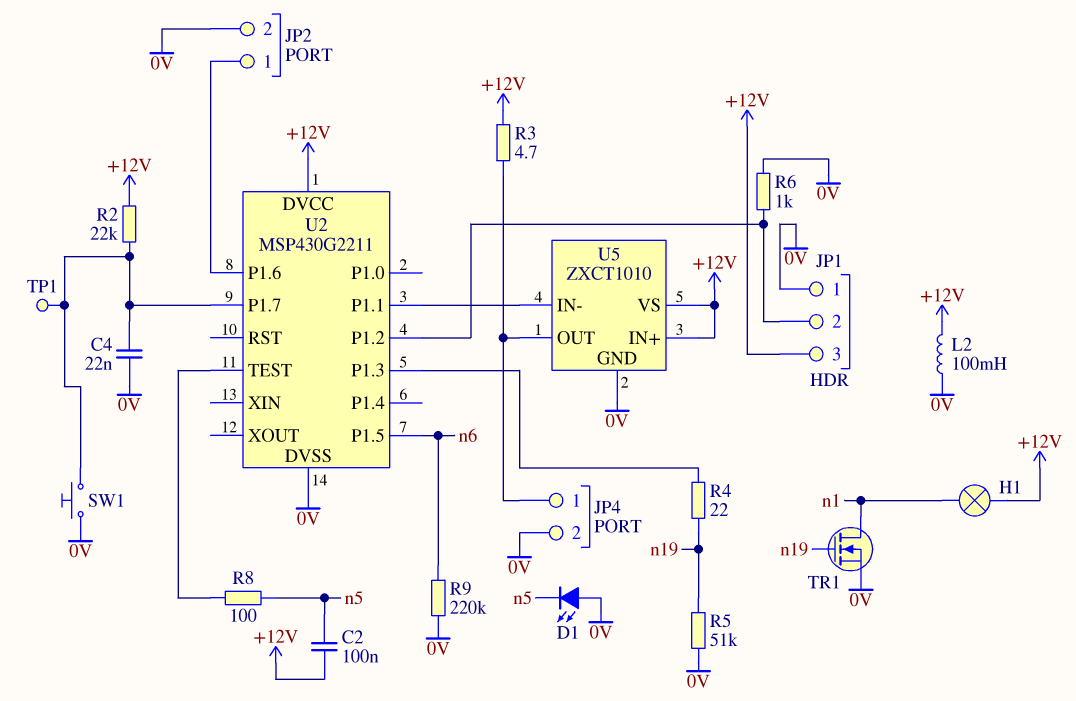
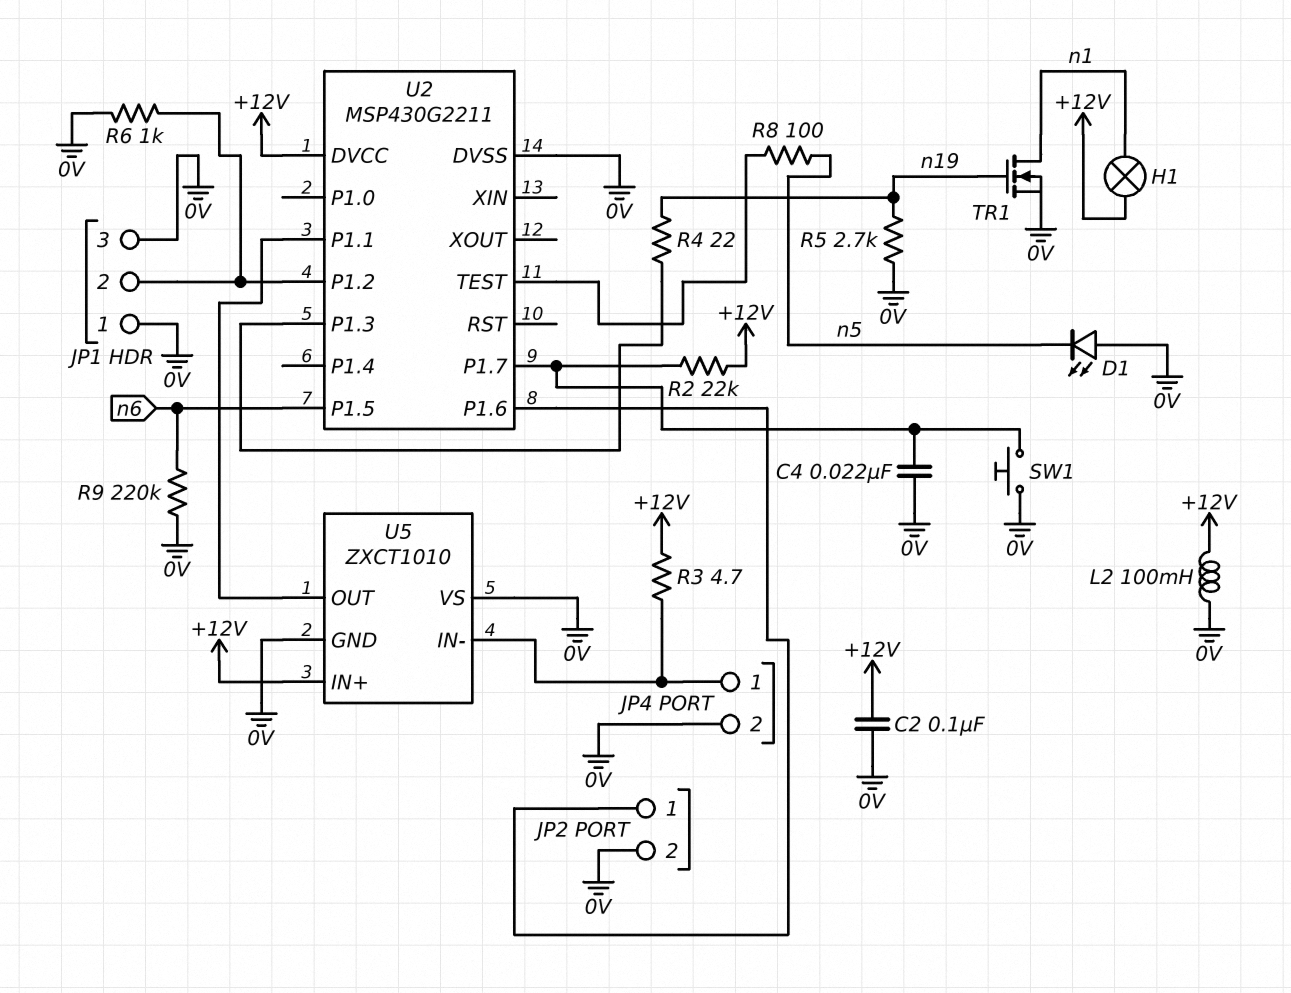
C2: 100nF (+12V, n5) -> 100nF (+12V, 0V)
JP1 pin 3: +12V -> 0V
R5: 51k (0V, n19) -> 2.7k (0V, n19)
TP1: test point (U2/P1.7) -> none
U5 pin IN-: U2/P1.1 -> JP4/1
U5 pin OUT: JP4/1 -> U2/P1.1
U5 pin VS: +12V -> 0V

